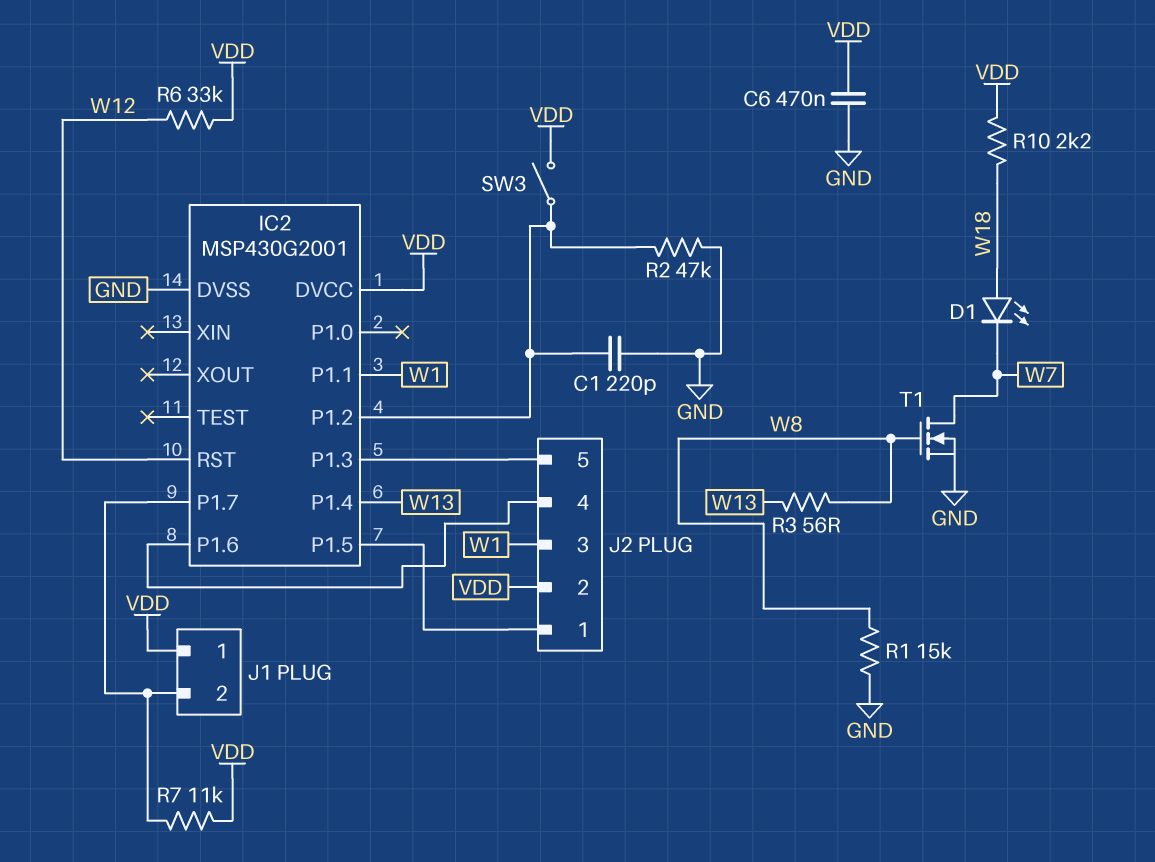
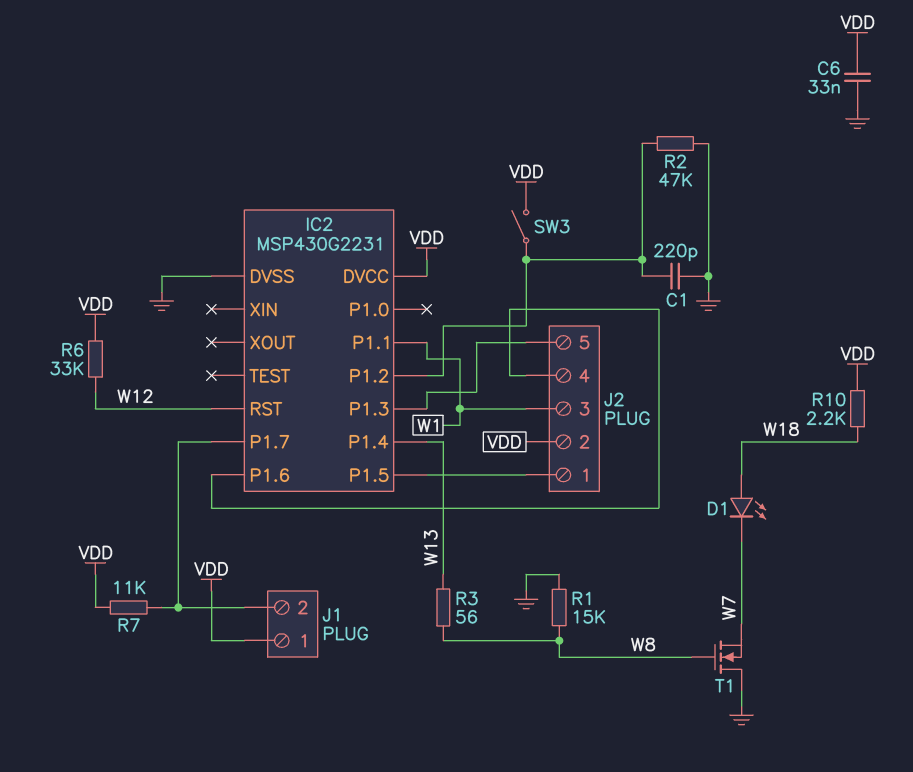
C6: 470nF (GND, VDD) -> 33nF (GND, VDD)
IC2: MSP430G2001 -> MSP430G2231
T1: NMOS (G W8, D W7, S GND) -> NMOS (G W8, D GND, S W7)

